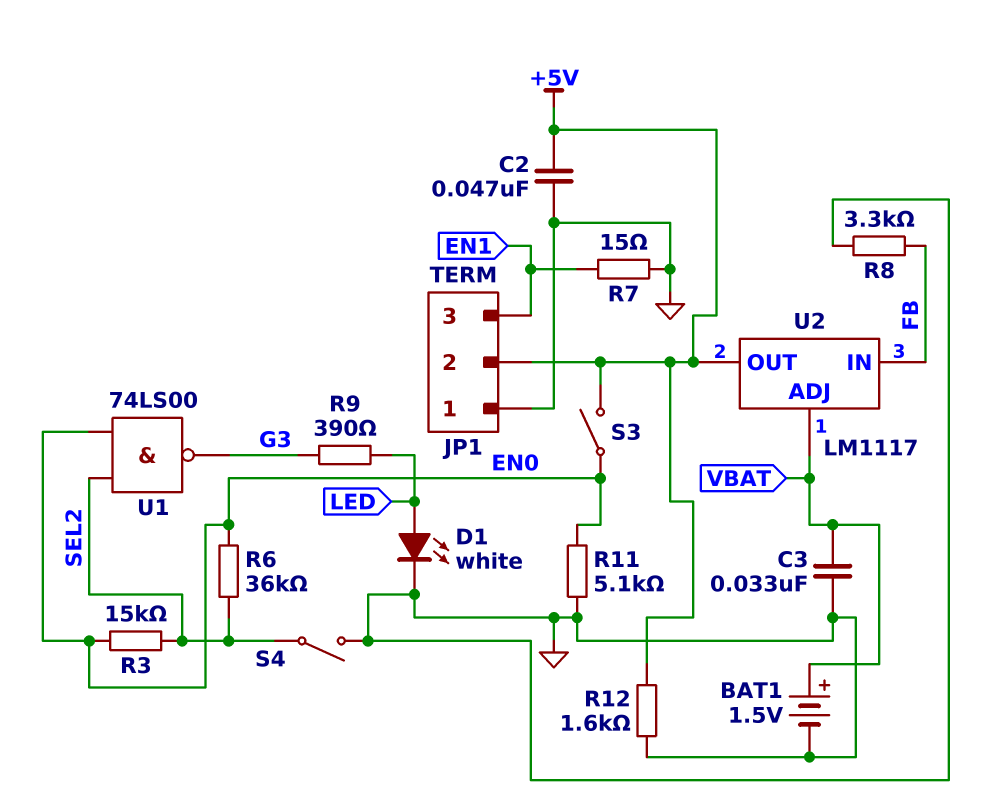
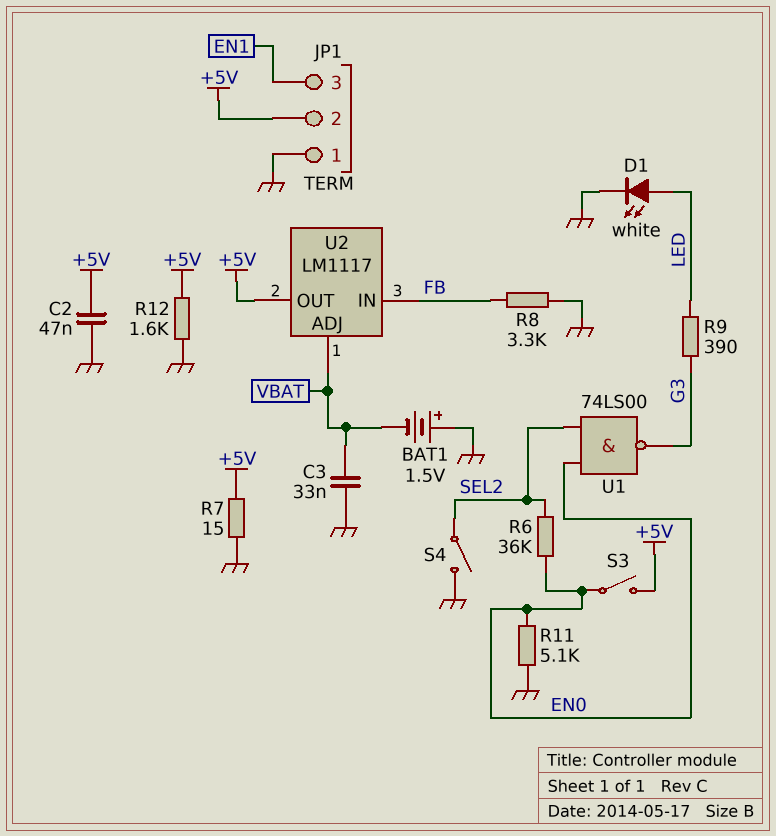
BAT1: 1.5V (plus VBAT, minus GND) -> 1.5V (plus GND, minus VBAT)
R3: 15k (EN0, SEL2) -> none
R7: 15 (EN1, GND) -> 15 (+5V, GND)

